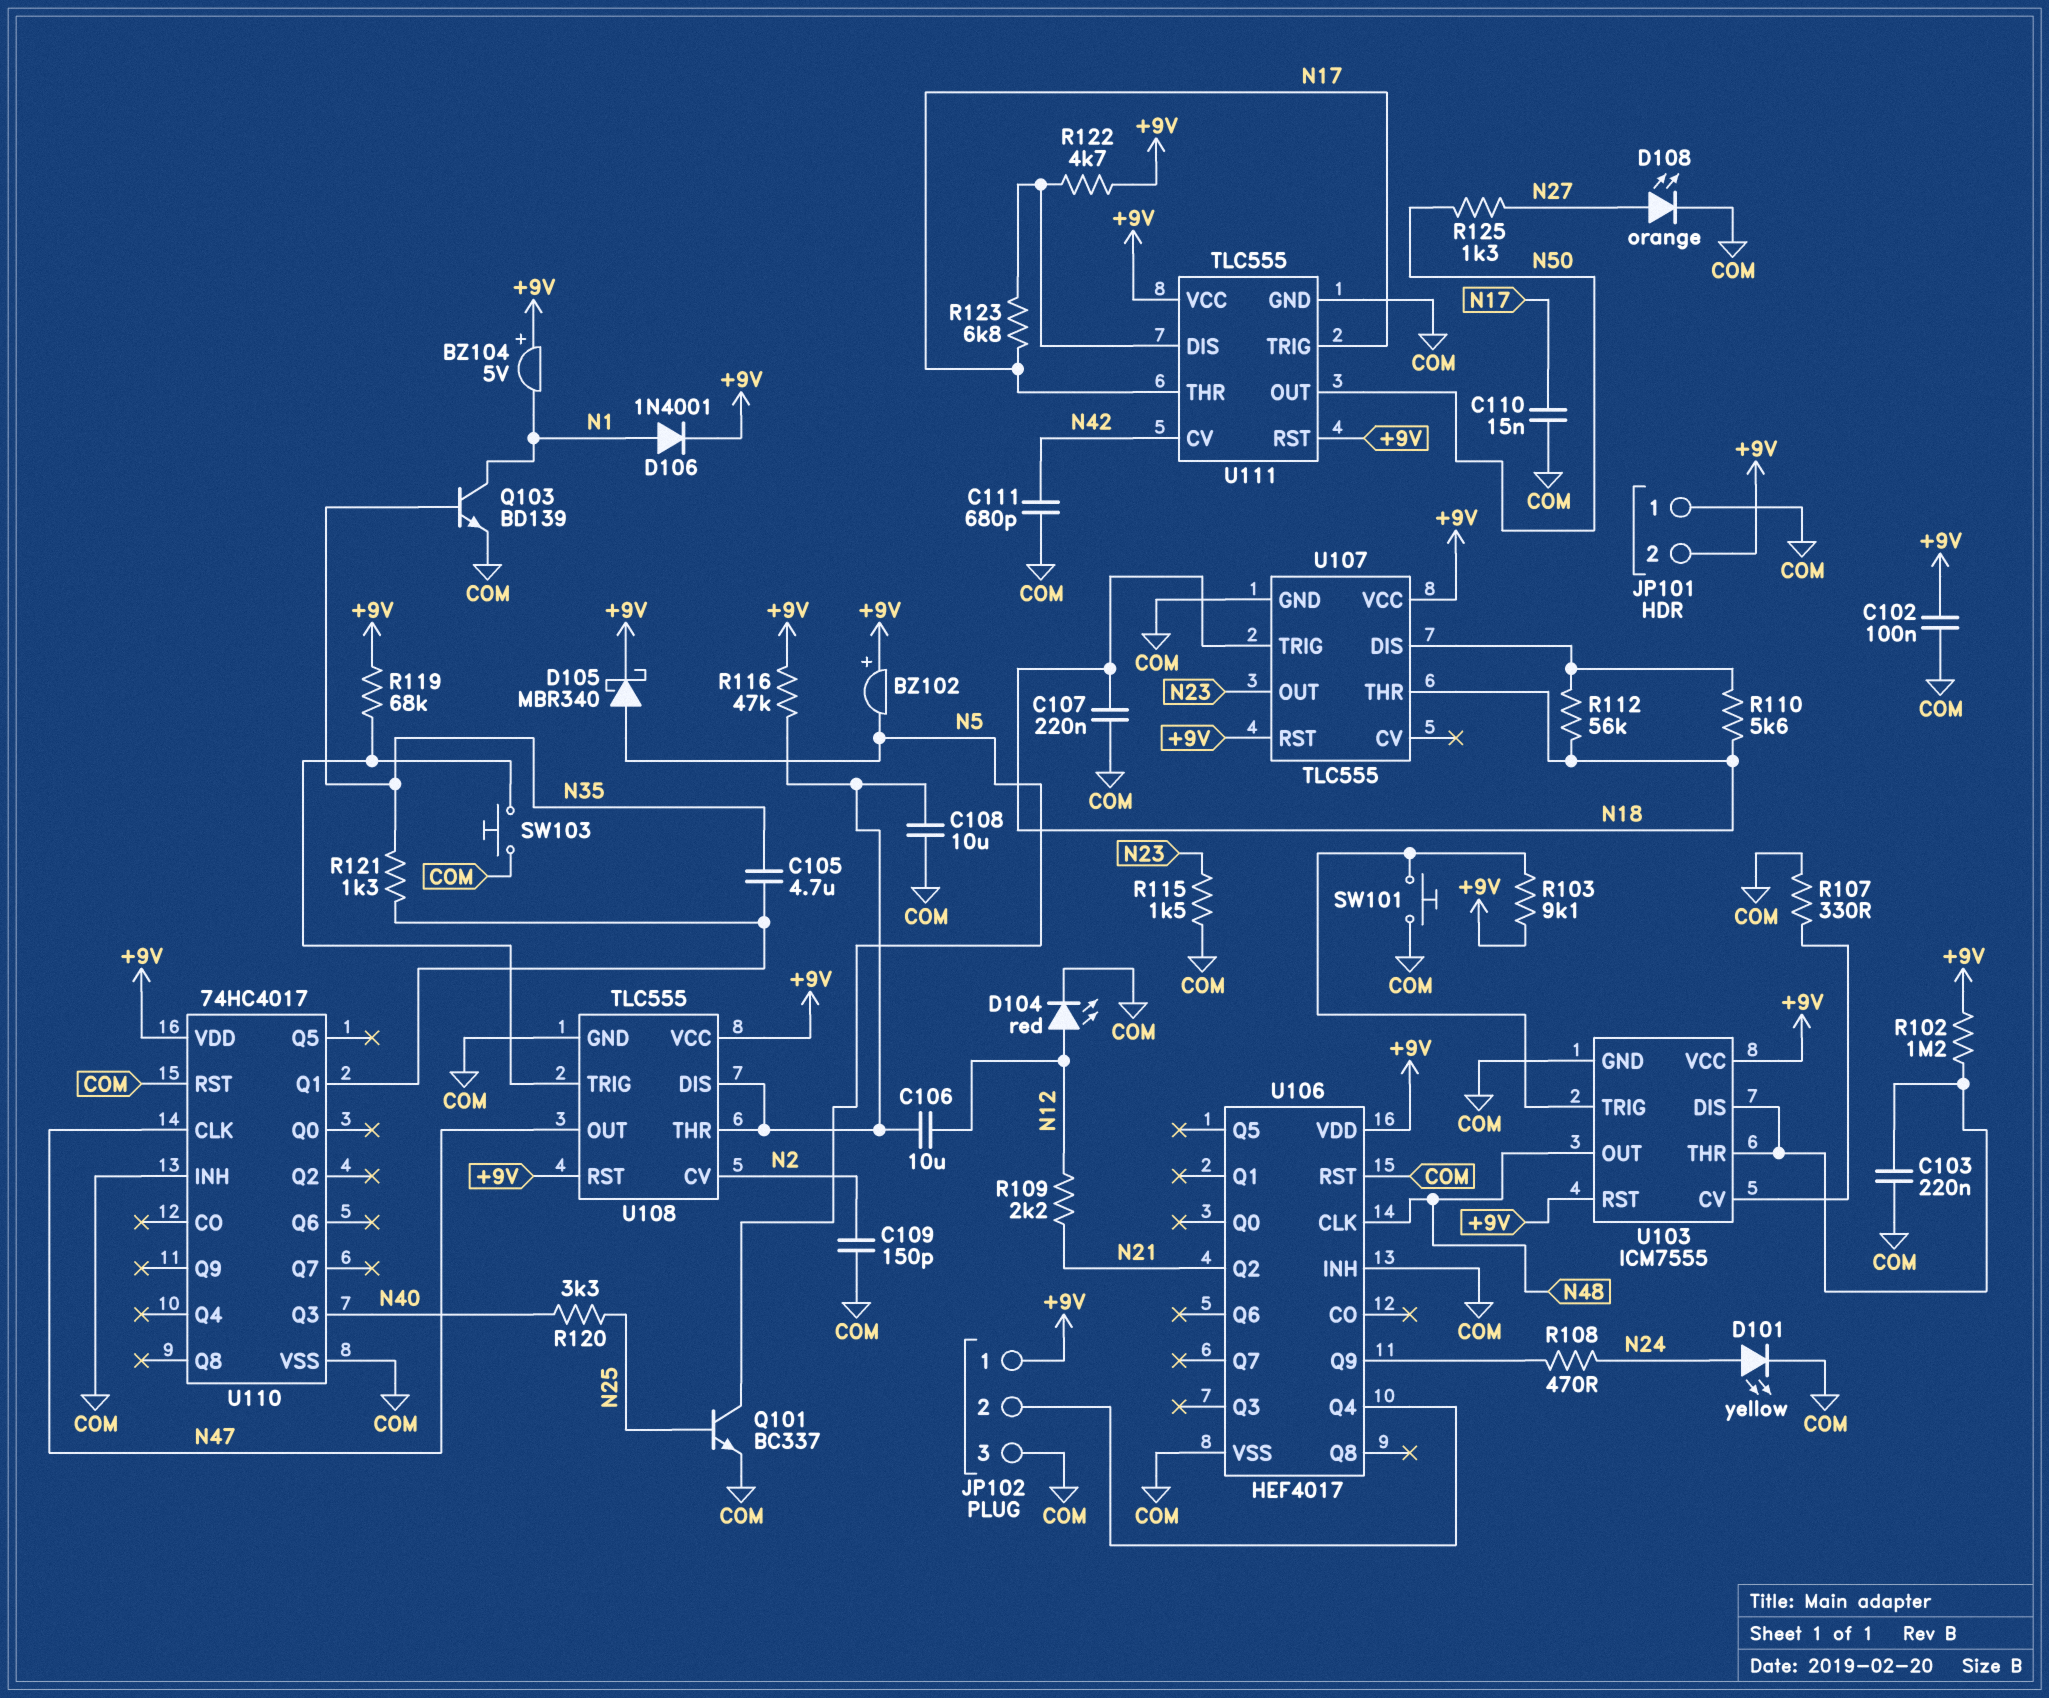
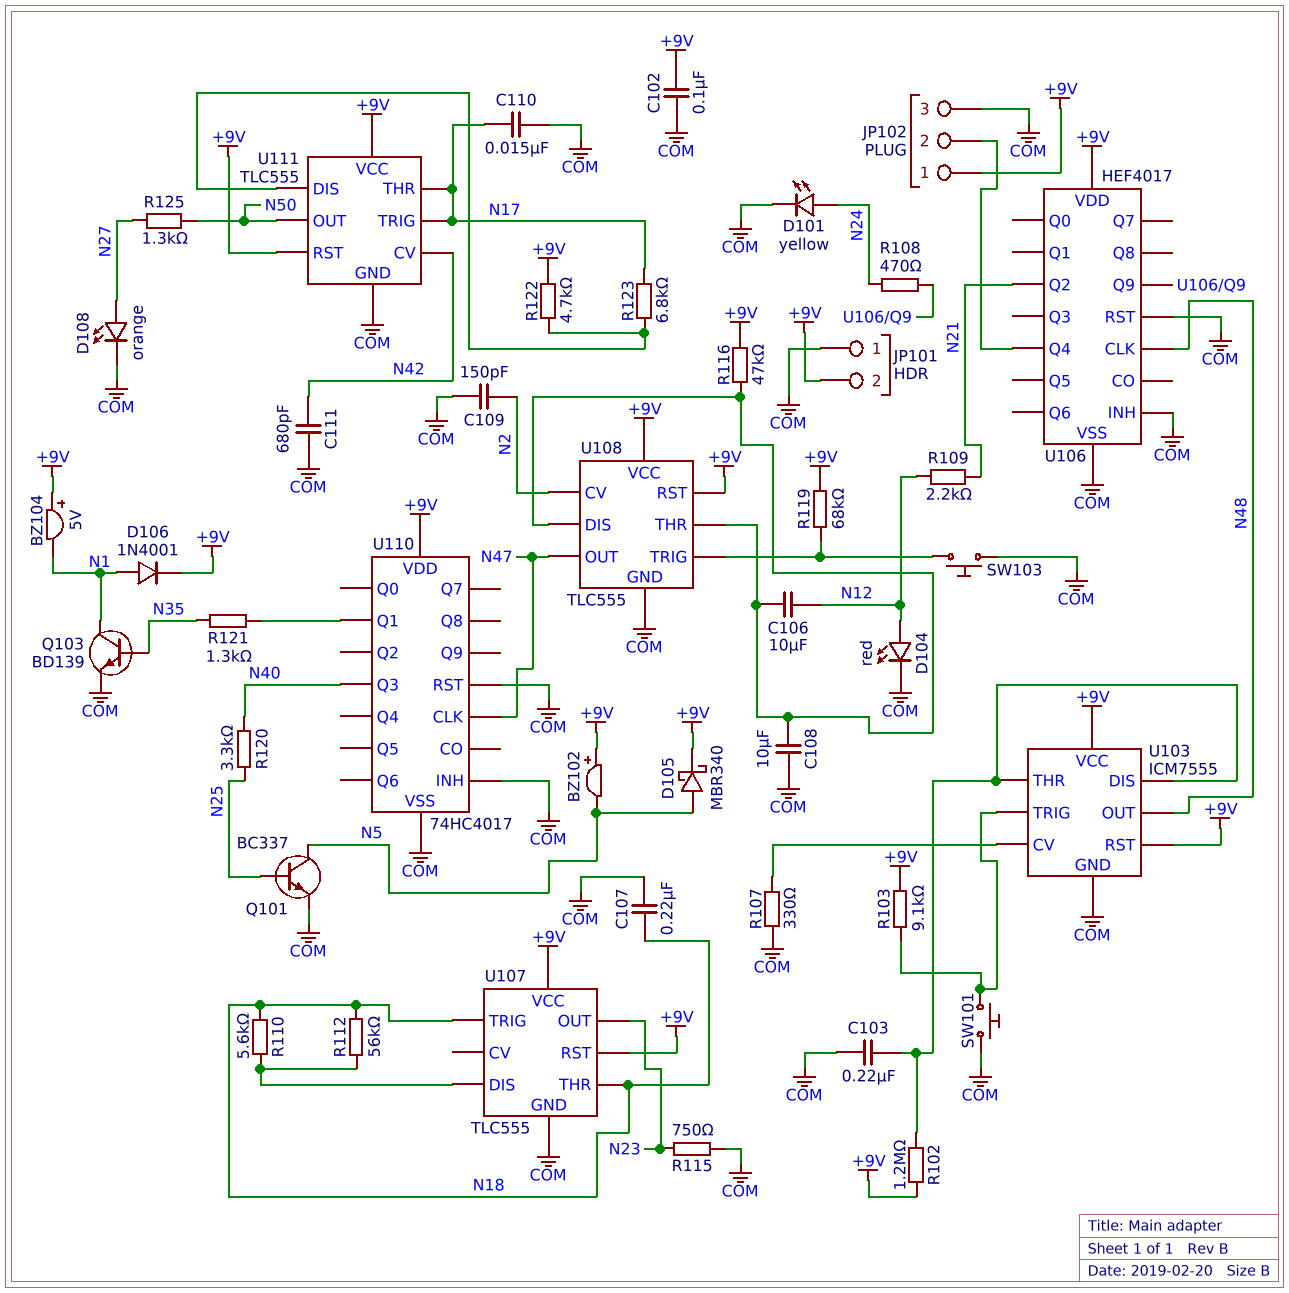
C105: 4.7uF (N35, U110/Q1) -> none
R115: 1.5k (COM, N23) -> 750 (COM, N23)

